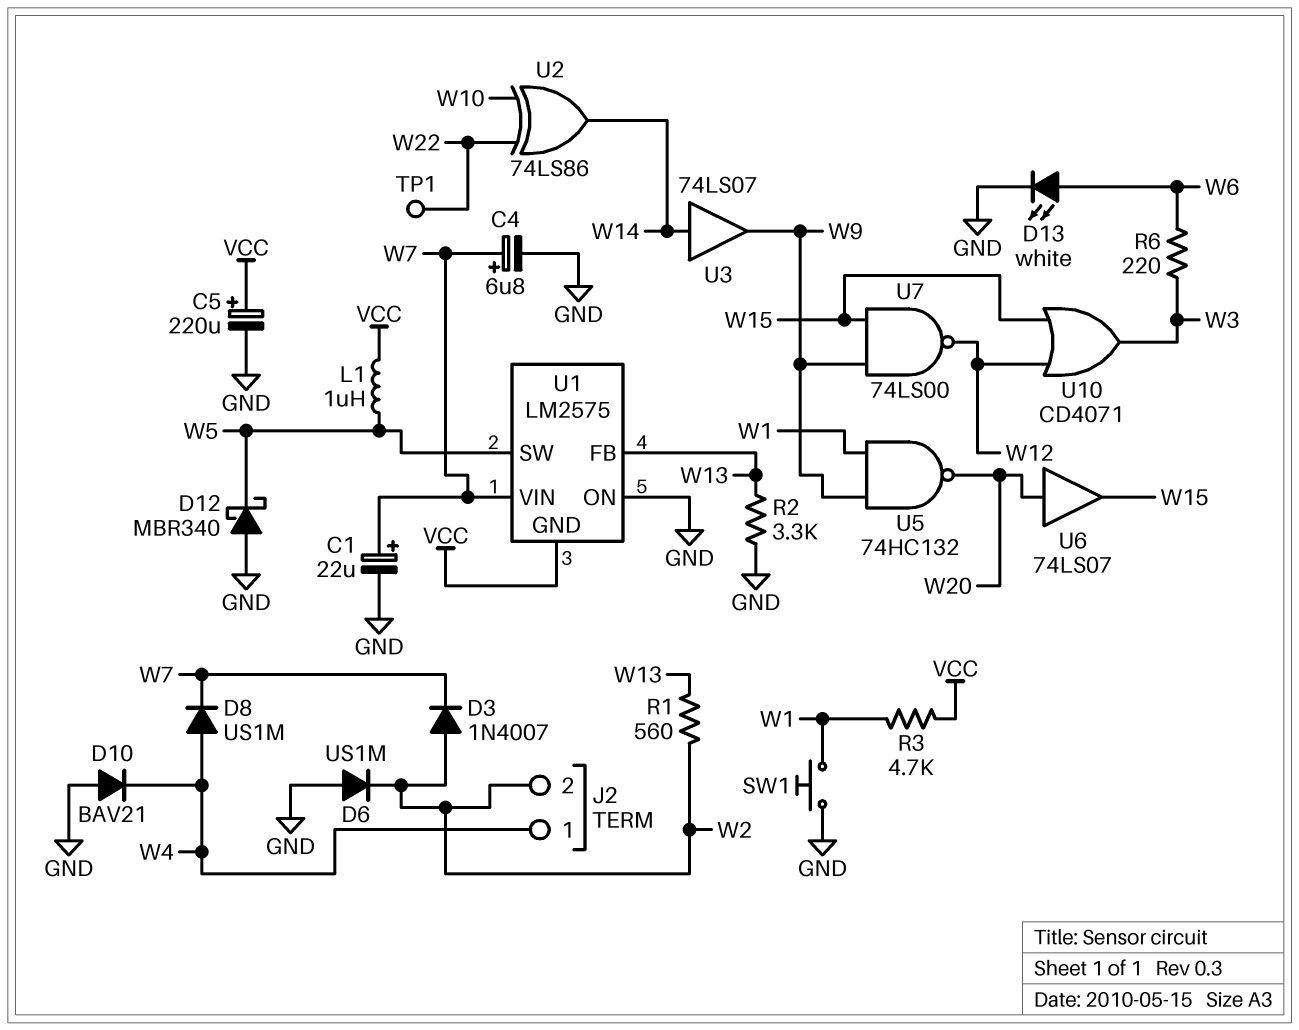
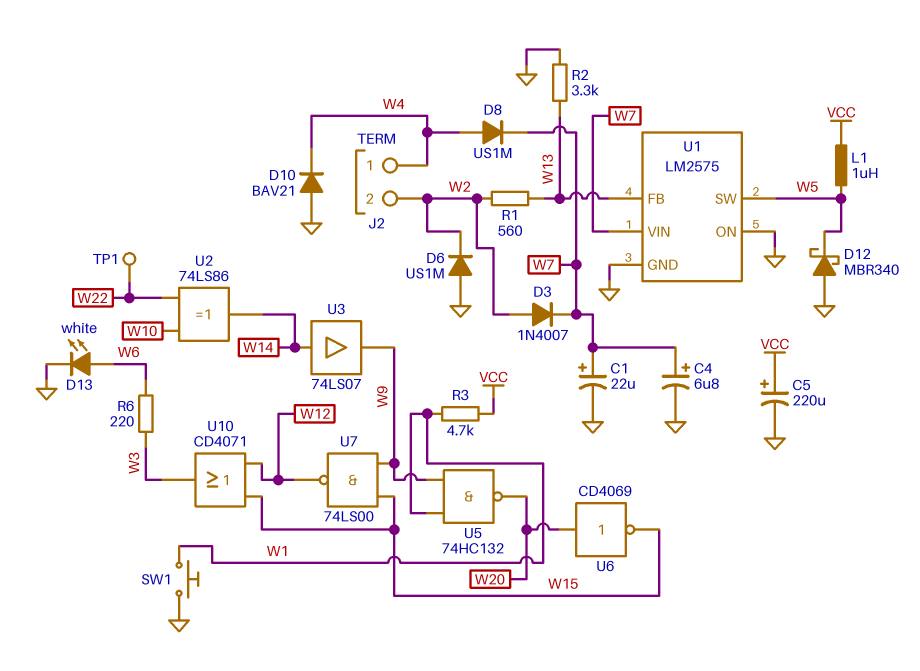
U1 pin GND: VCC -> GND
U6: buffer 74LS07 (in W20, out W15) -> NOT CD4069 (in W20, out W15)

